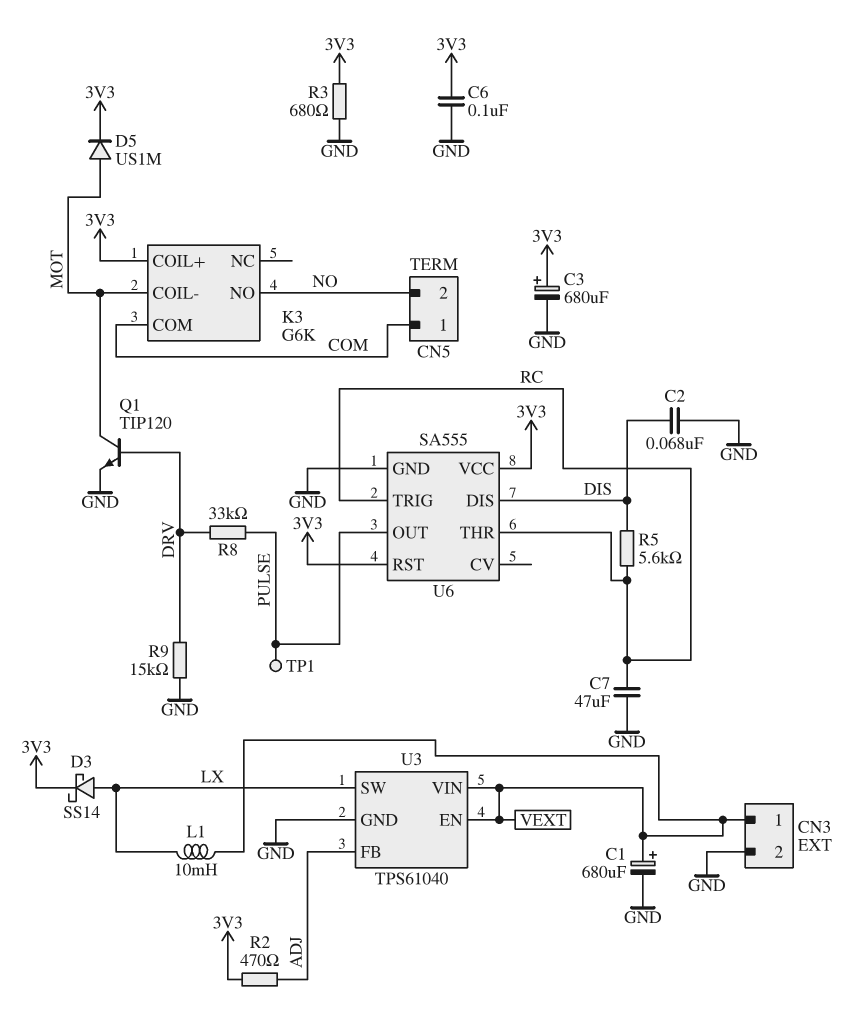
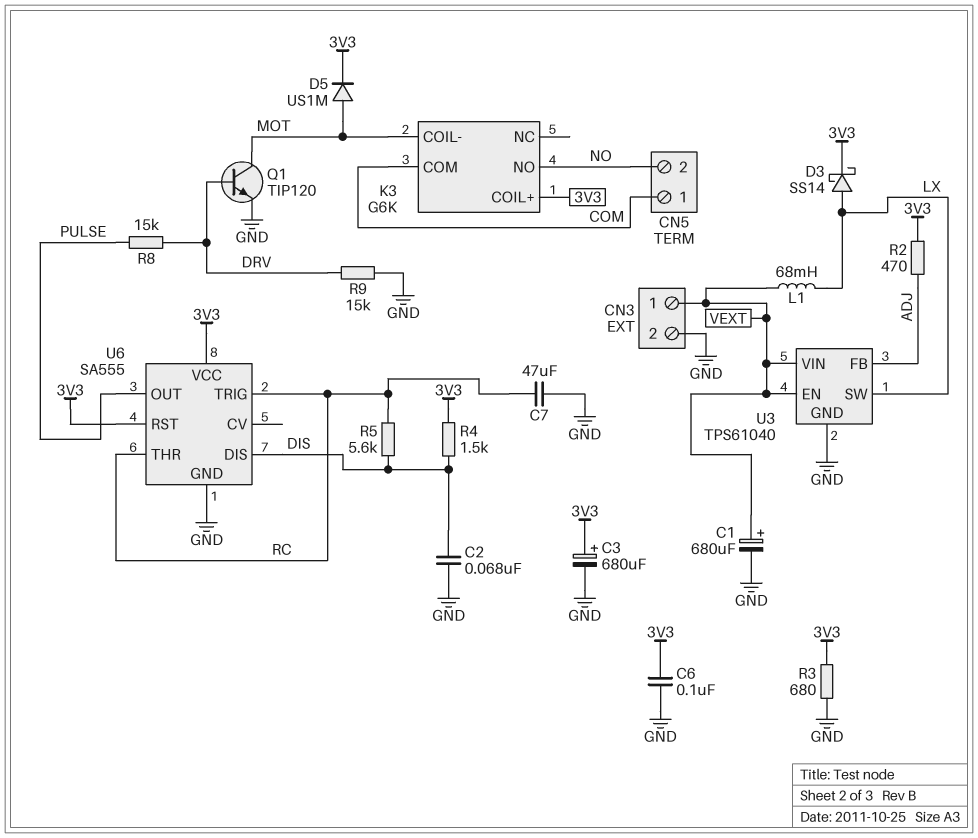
L1: 10mH (LX, VEXT) -> 68mH (LX, VEXT)
R4: none -> 1.5k (3V3, DIS)
R8: 33k (DRV, PULSE) -> 15k (DRV, PULSE)
TP1: test point (PULSE) -> none

